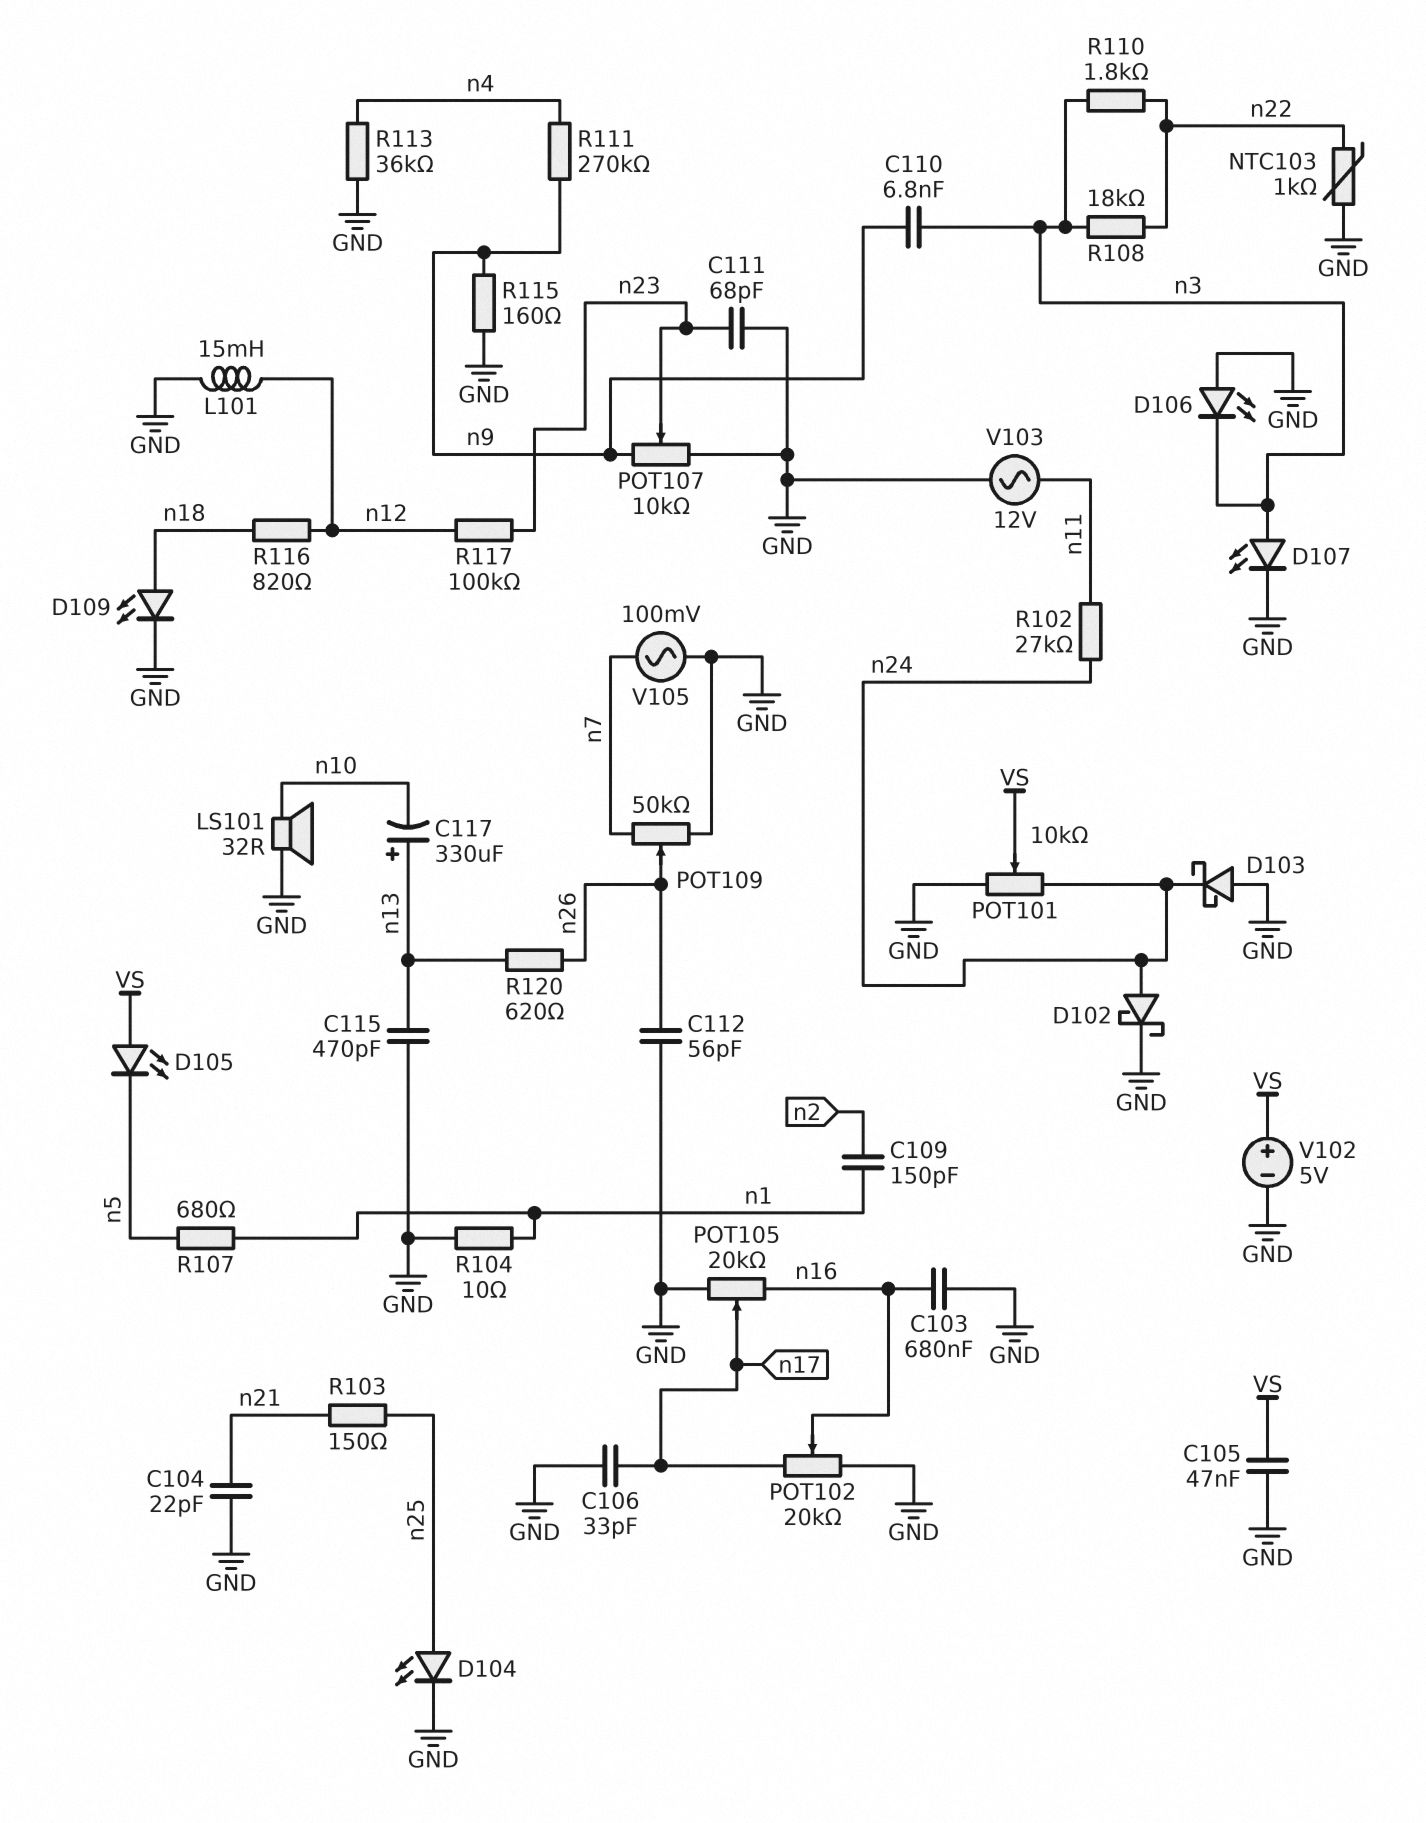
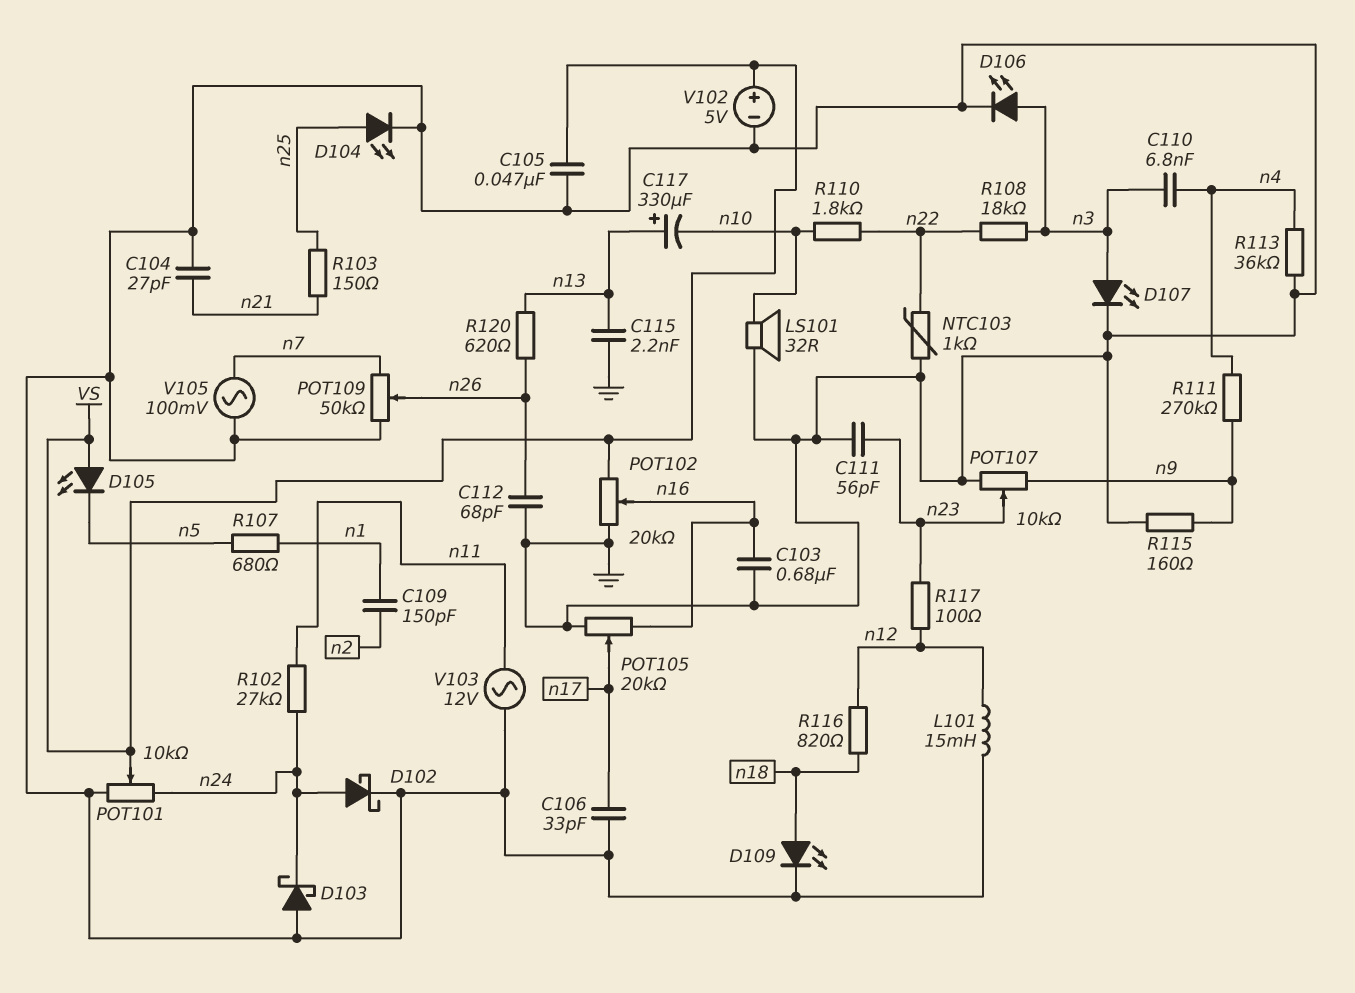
C104: 22pF (GND, n21) -> 27pF (GND, n21)
C110: 6.8nF (n3, n9) -> 6.8nF (n3, n4)
C111: 68pF (GND, n23) -> 56pF (GND, n23)
C112: 56pF (GND, n26) -> 68pF (GND, n26)
C115: 470pF (GND, n13) -> 2.2nF (GND, n13)
D106: LED (A GND, K n3) -> LED (A n3, K GND)
POT102: 20k (GND, n17, wiper n16) -> 20k (GND, VS, wiper n16)
R104: 10 (GND, n1) -> none
R110: 1.8k (n3, n22) -> 1.8k (n10, n22)
R117: 100k (n12, n23) -> 100 (n12, n23)

